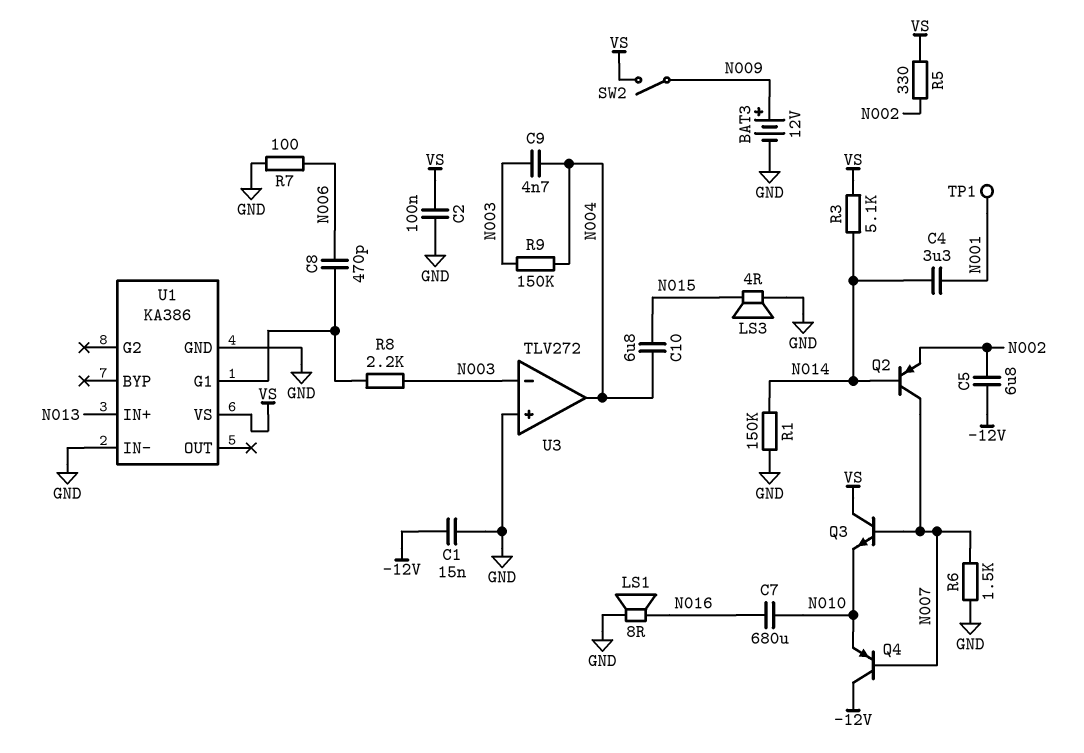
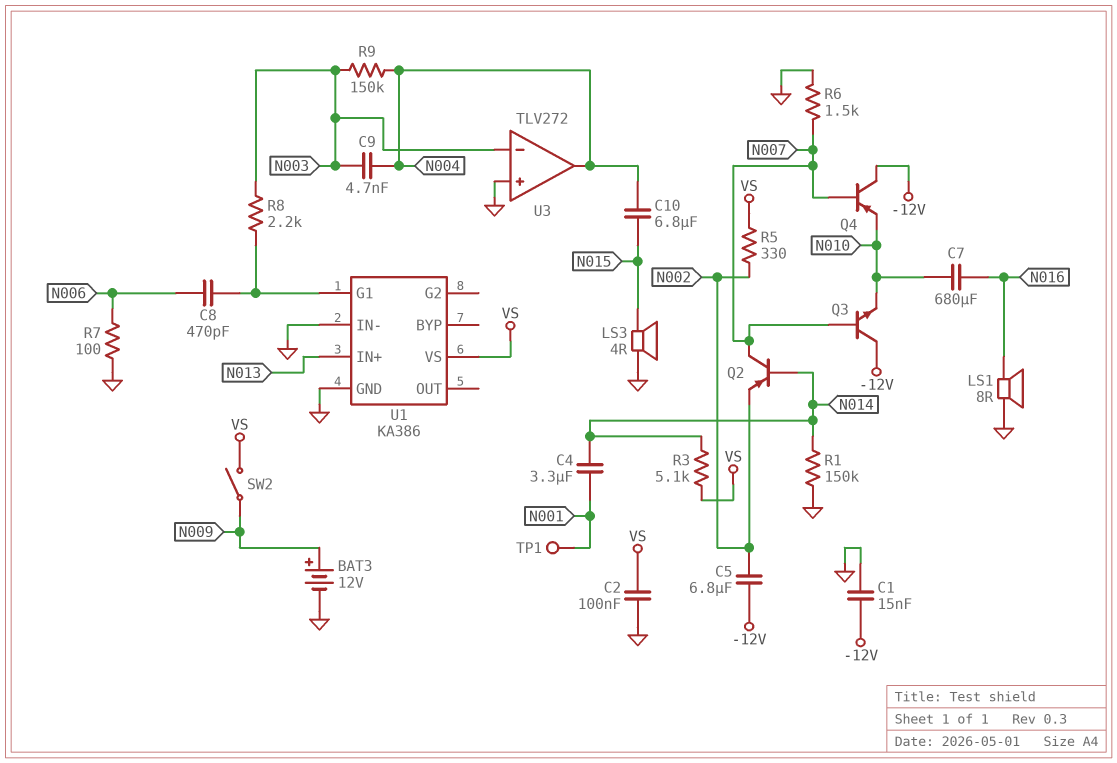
Q3: NPN (B N007, C VS, E N010) -> NPN (B N007, C -12V, E N010)

